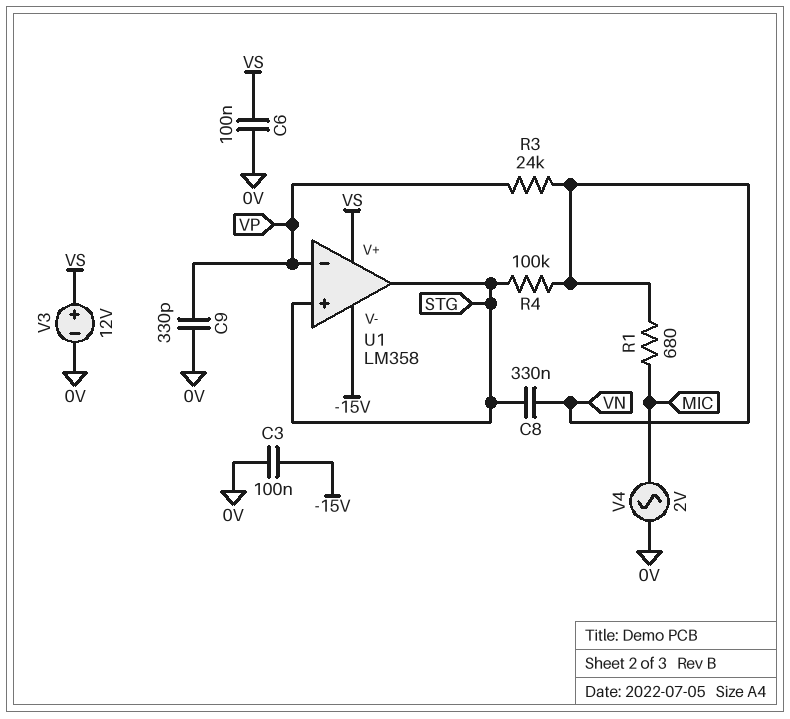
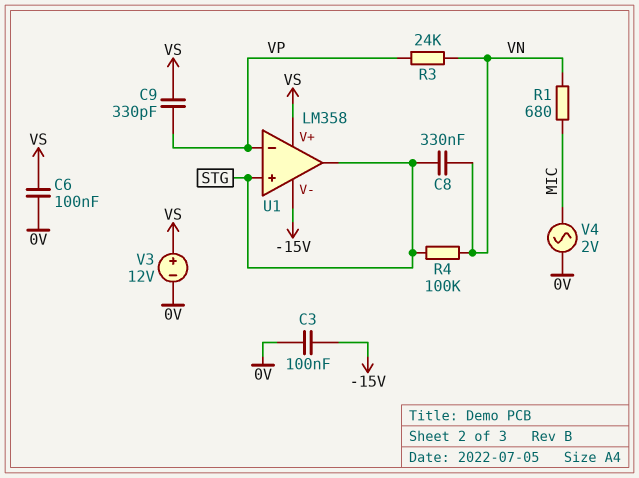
C9: 330pF (0V, VP) -> 330pF (VP, VS)

